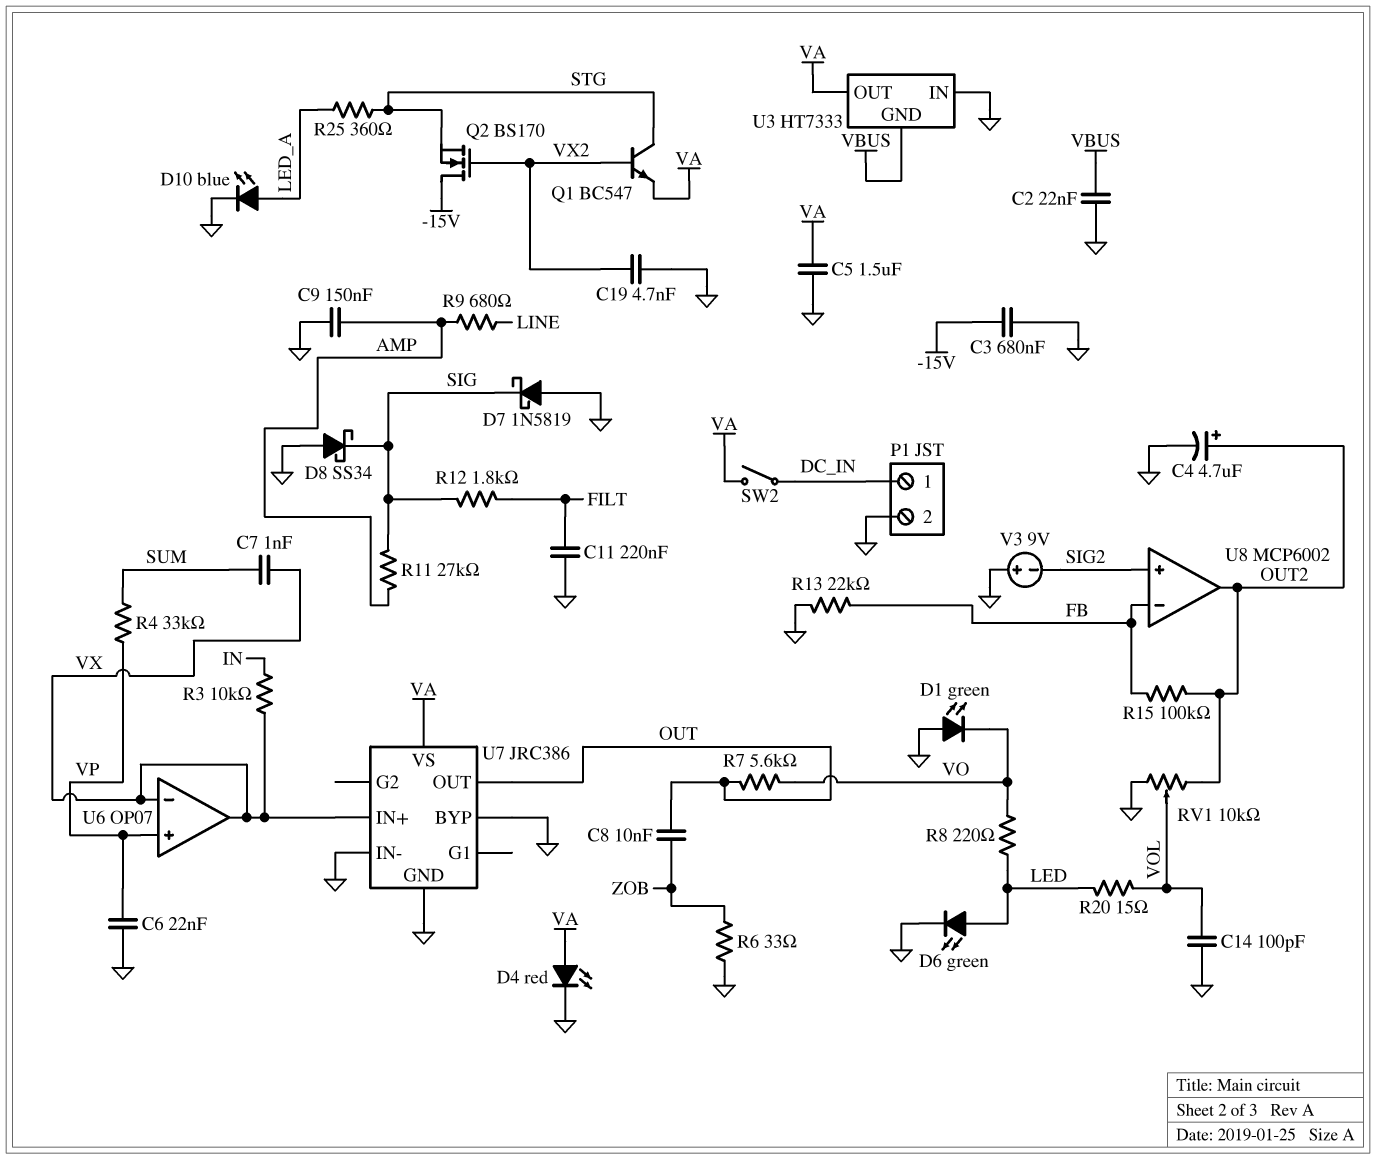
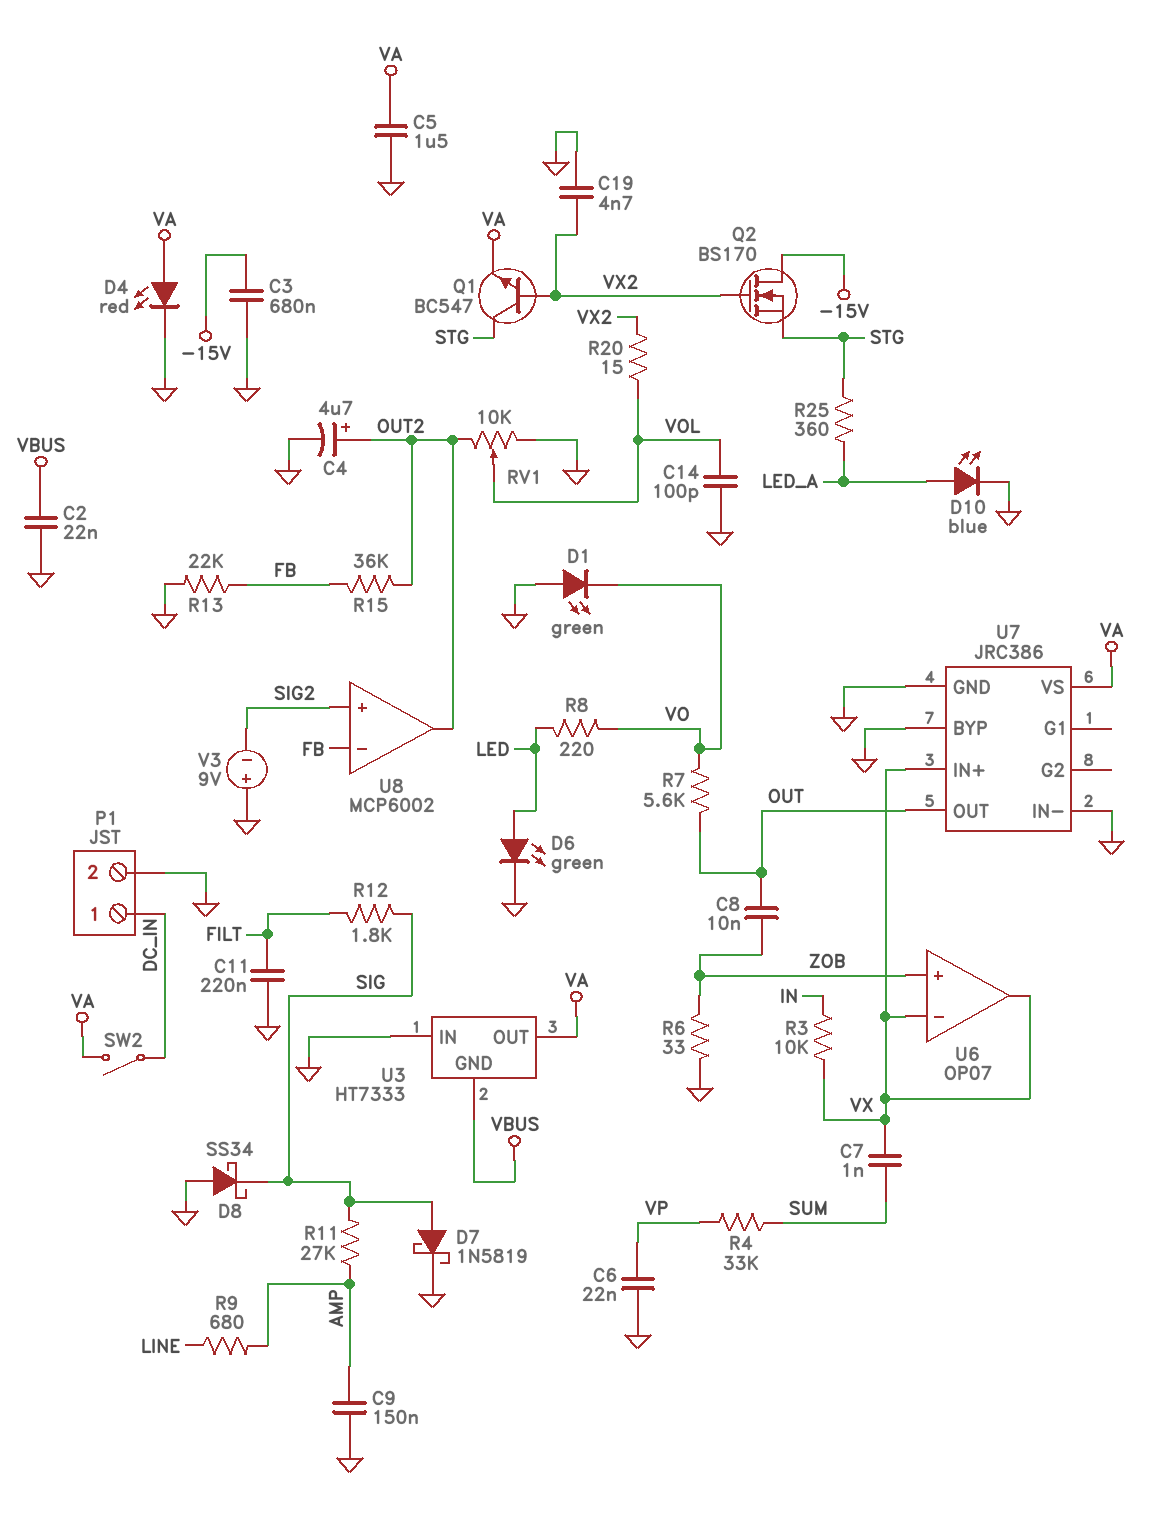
D7: schottky 1N5819 (A GND, K SIG) -> schottky 1N5819 (A SIG, K GND)
R15: 100k (FB, OUT2) -> 36k (FB, OUT2)
R20: 15 (LED, VOL) -> 15 (VOL, VX2)
U6 pin in+: VP -> ZOB

